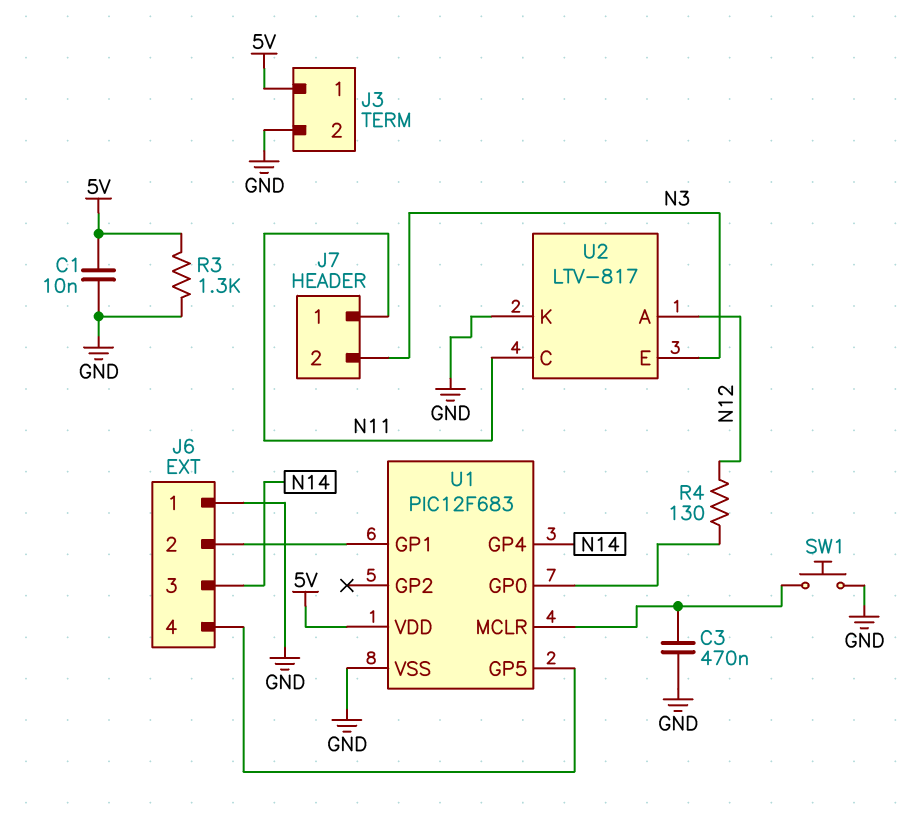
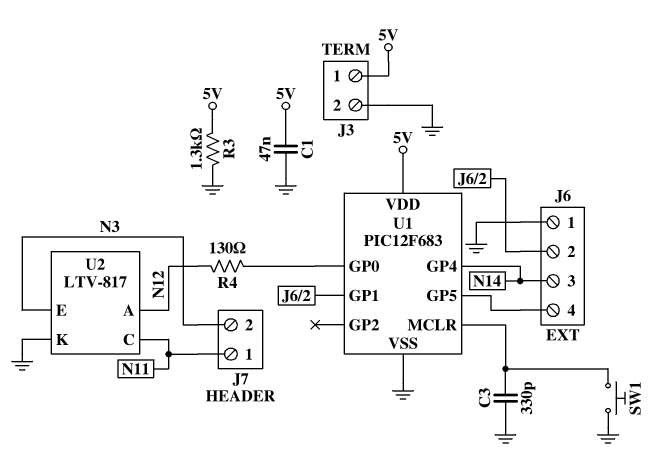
C1: 10nF (5V, GND) -> 47nF (5V, GND)
C3: 470nF (GND, U1/MCLR) -> 330pF (GND, U1/MCLR)

